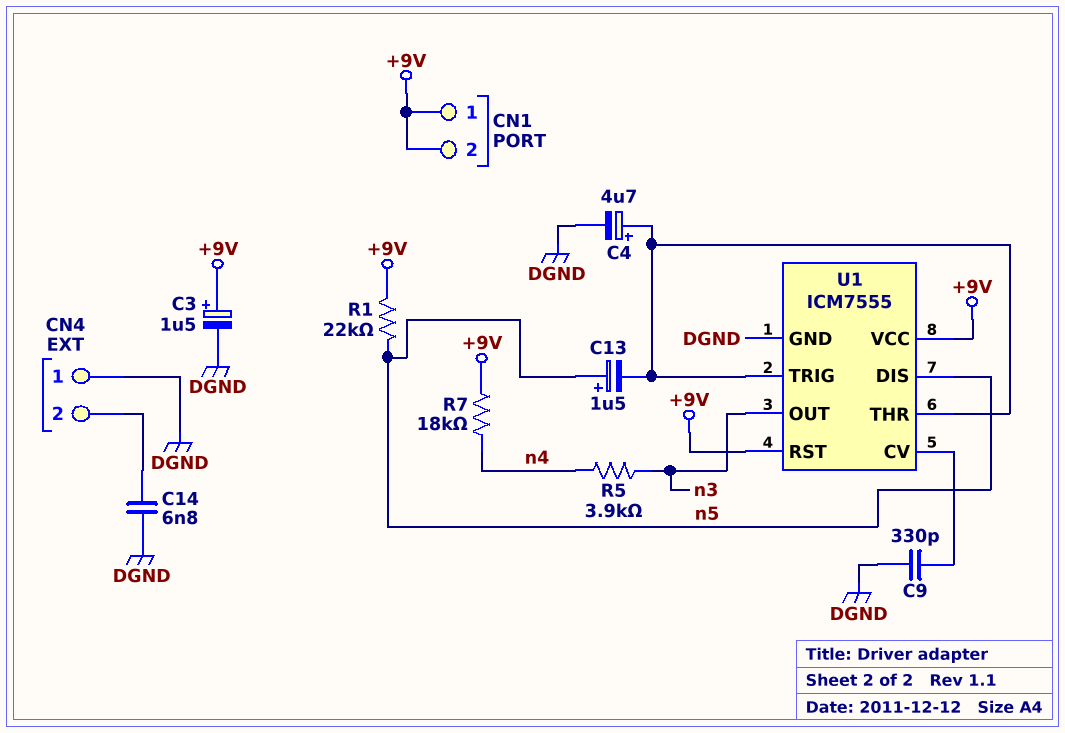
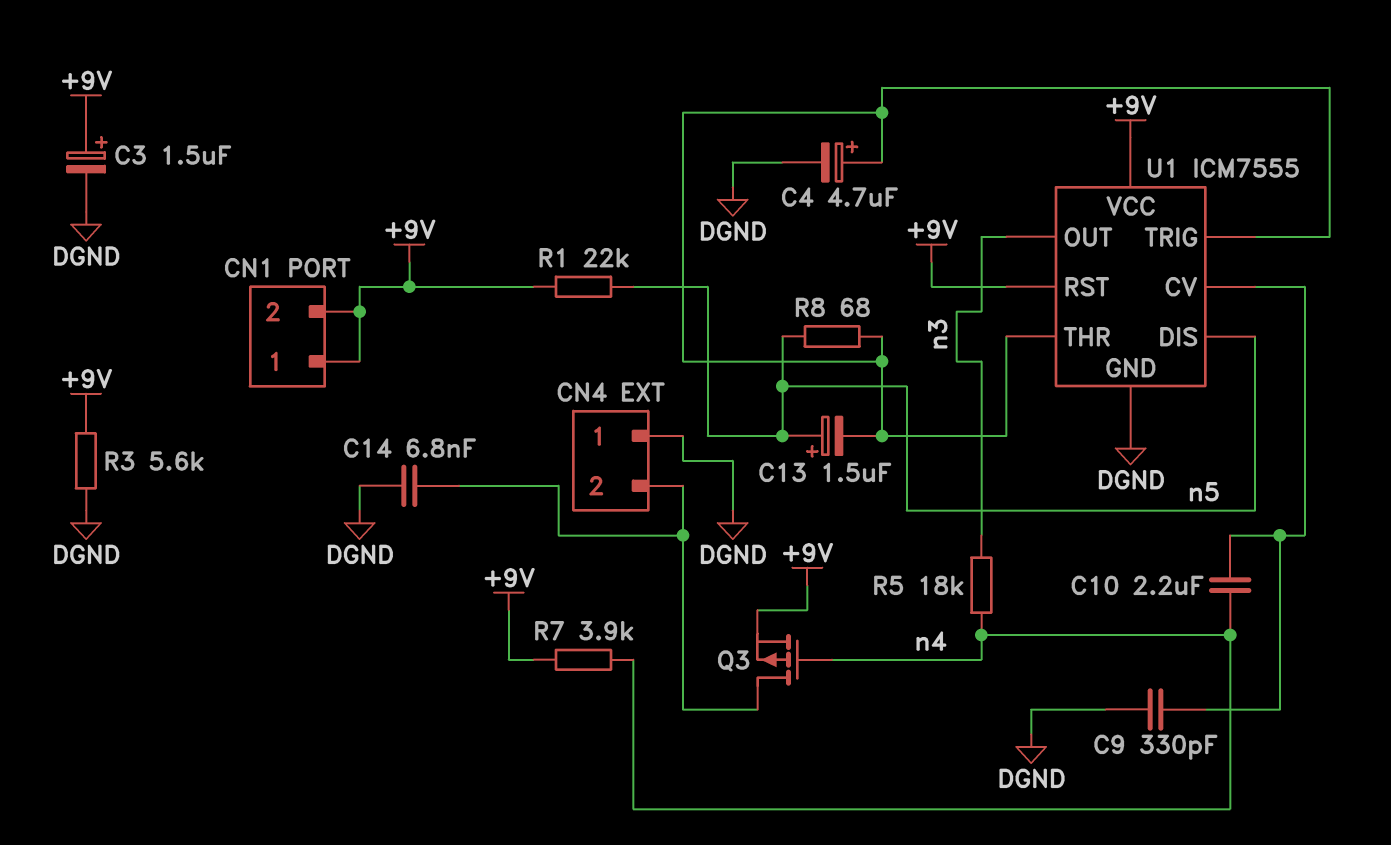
C10: none -> 2.2uF (U1/CV, n4)
Q3: none -> PMOS (G n4, D CN4/2, S +9V)
R3: none -> 5.6k (+9V, DGND)
R5: 3.9k (n3, n4) -> 18k (n3, n4)
R7: 18k (+9V, n4) -> 3.9k (+9V, n4)
R8: none -> 68 (U1/THR, n5)

